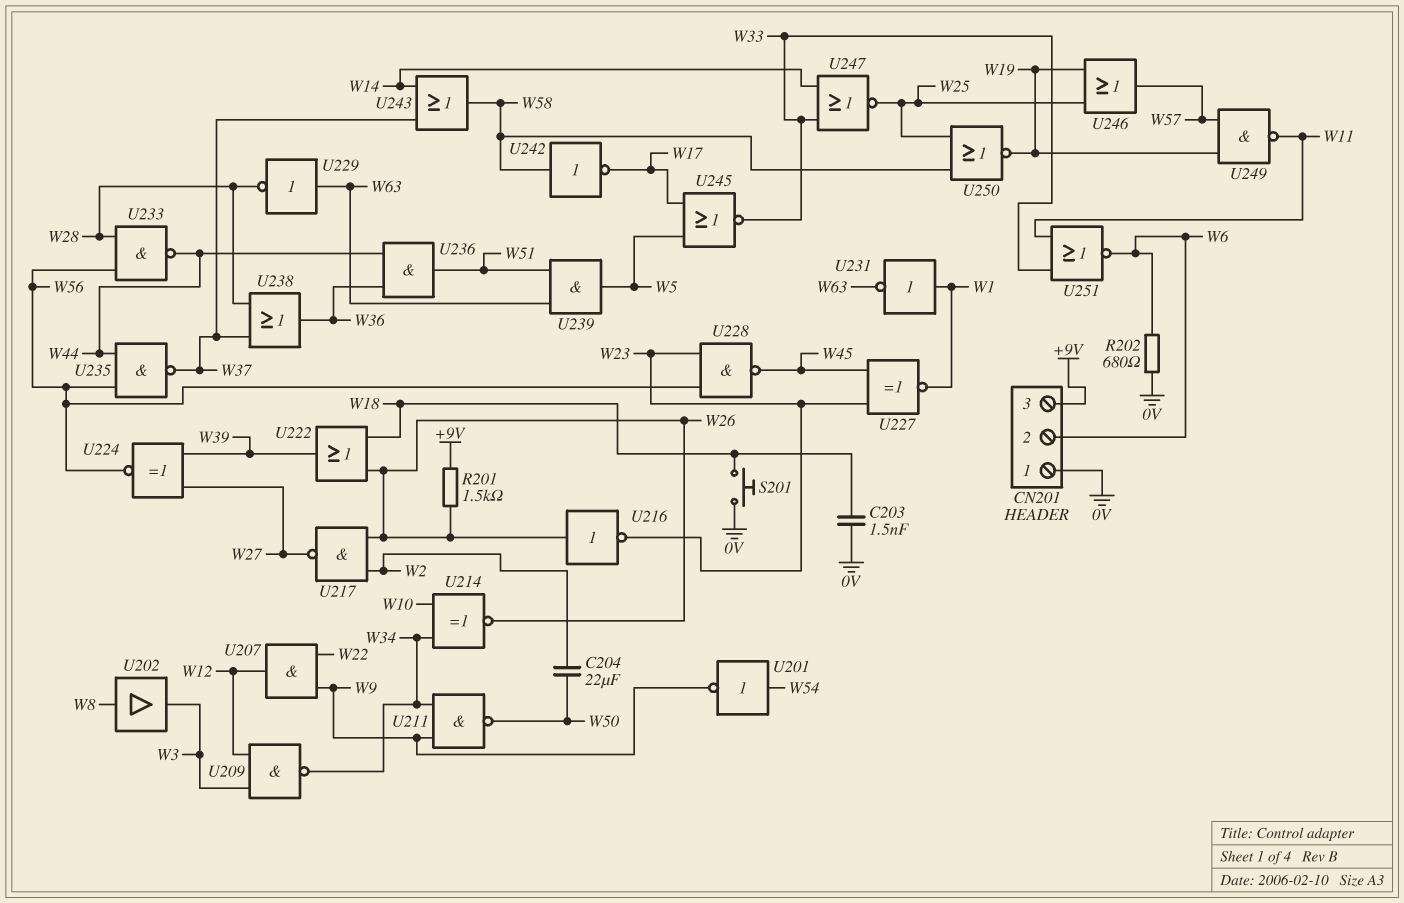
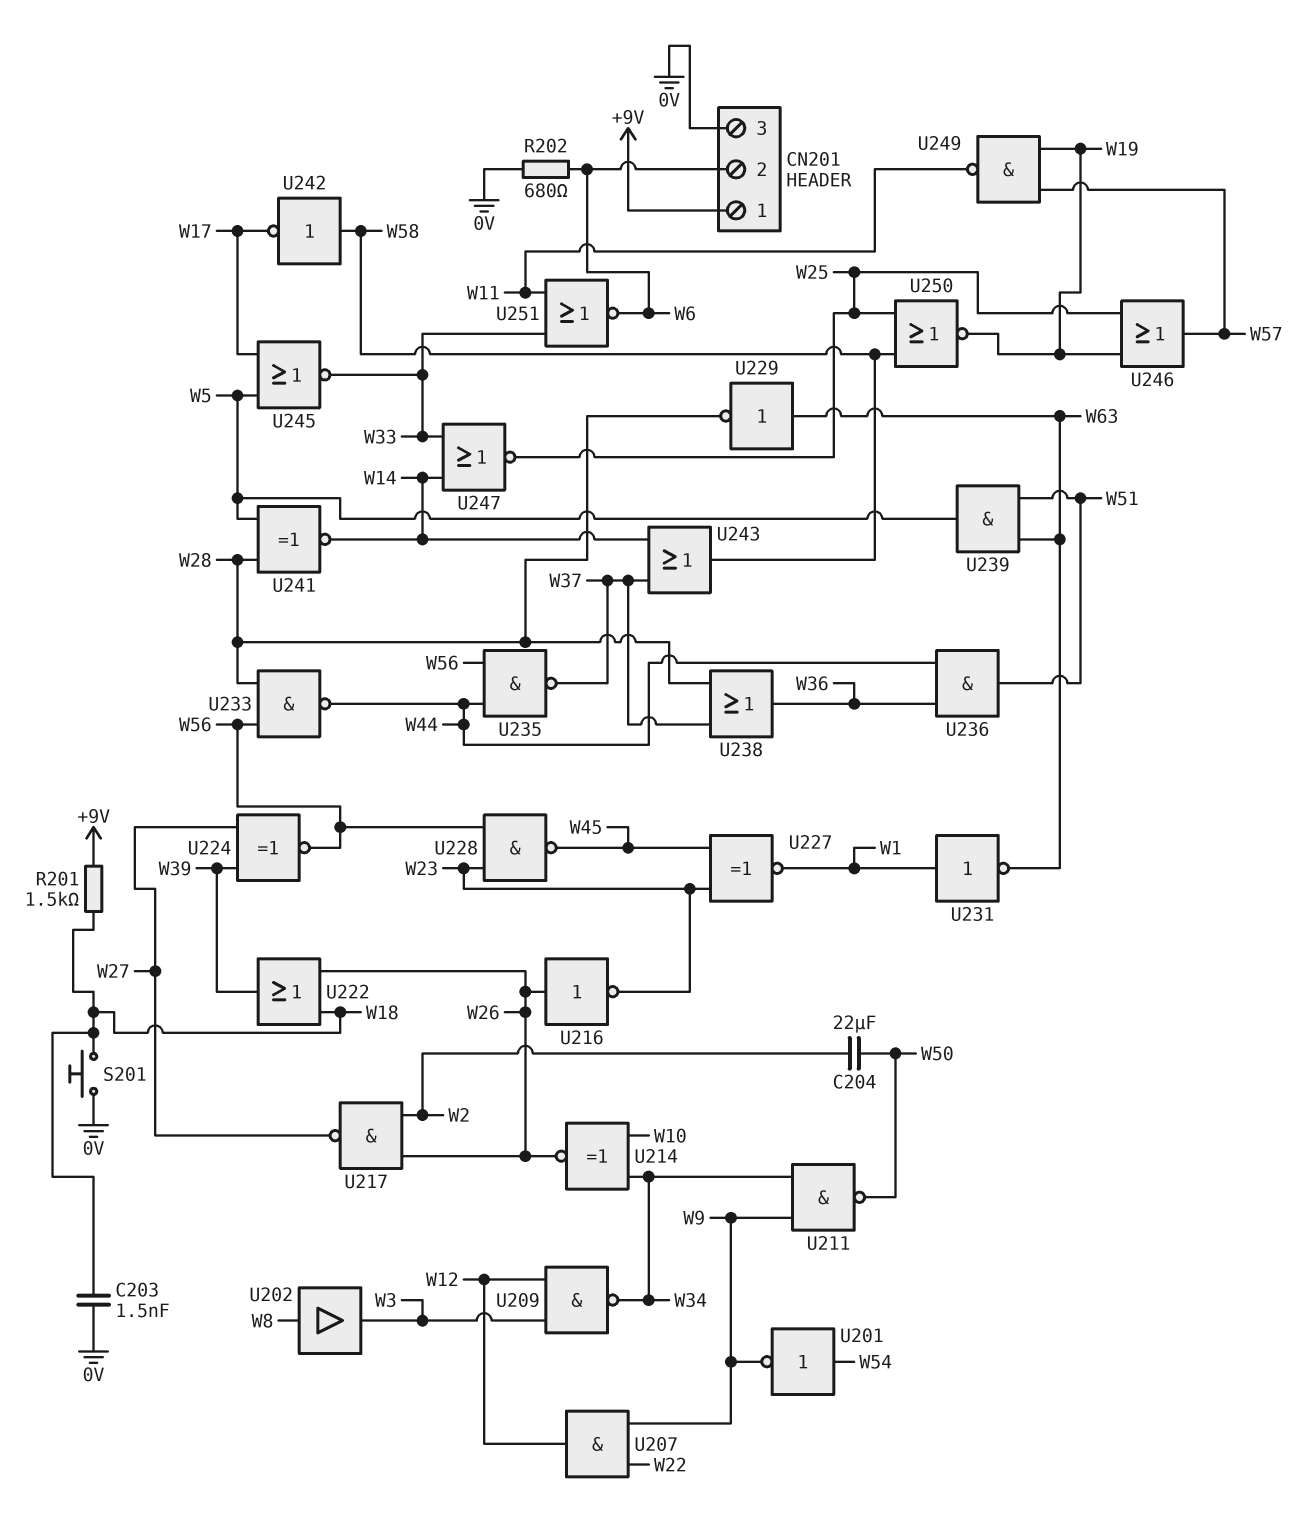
CN201 pin 1: 0V -> +9V
CN201 pin 3: +9V -> 0V
R201: 1.5k (+9V, W26) -> 1.5k (+9V, W18)
U241: none -> XNOR (in W5, in W28, out W14)

